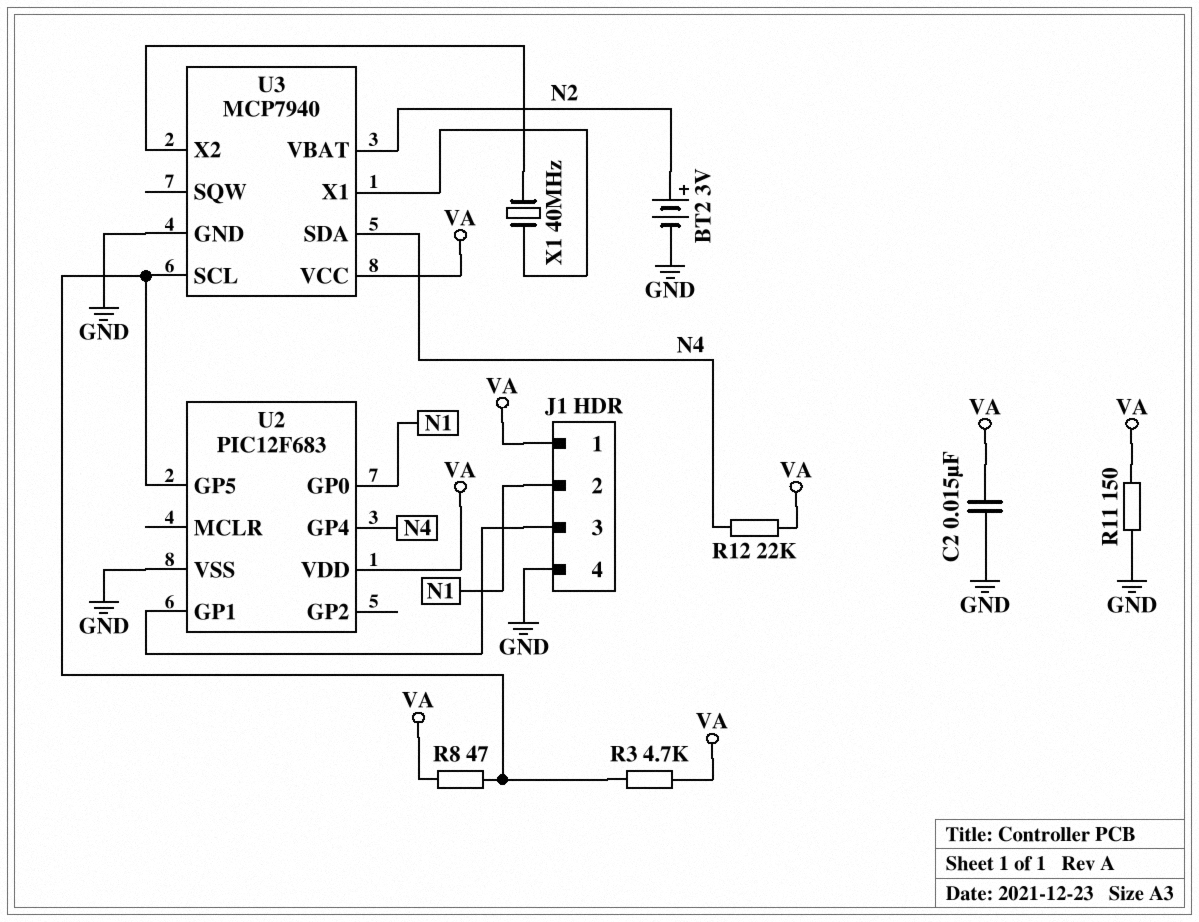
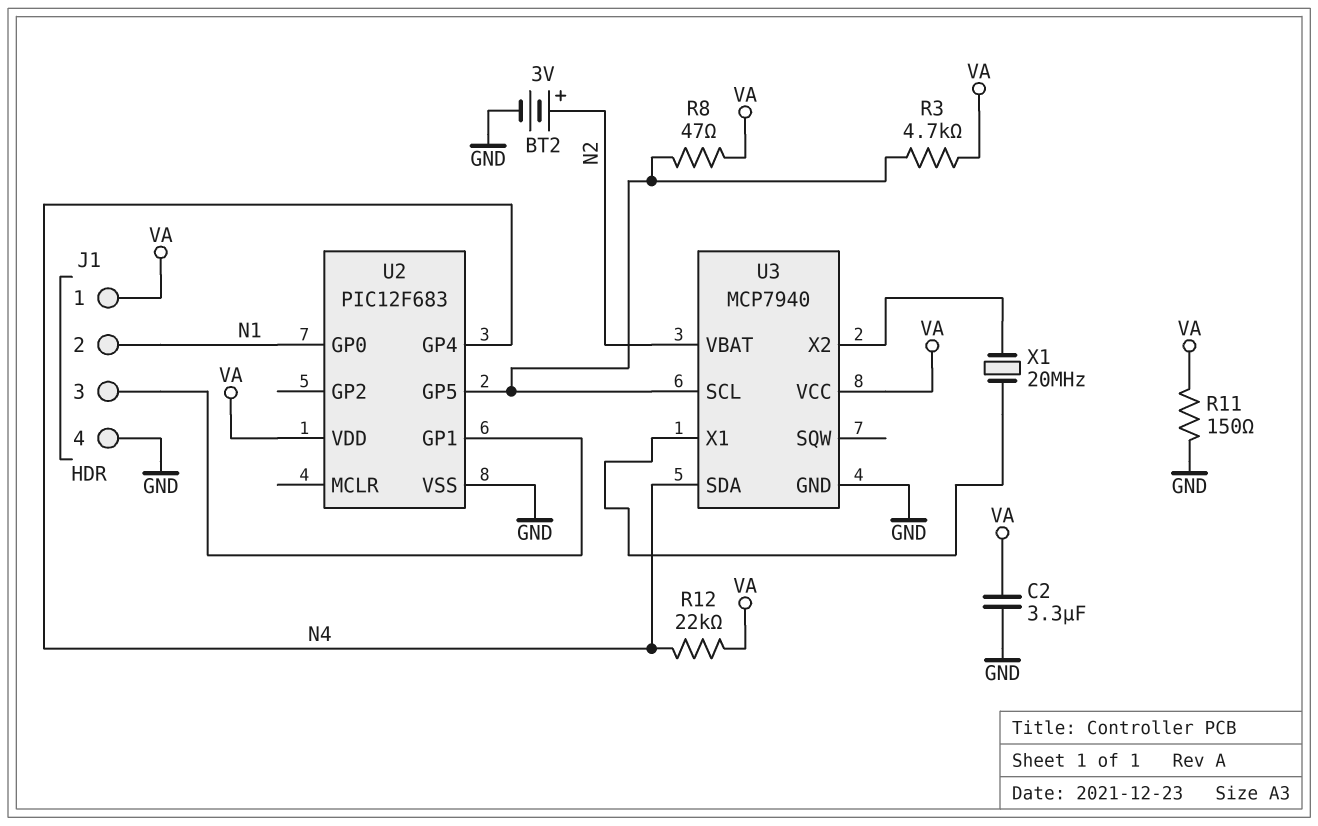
C2: 15nF (GND, VA) -> 3.3uF (GND, VA)
X1: 40MHz (U3/X1, U3/X2) -> 20MHz (U3/X1, U3/X2)

